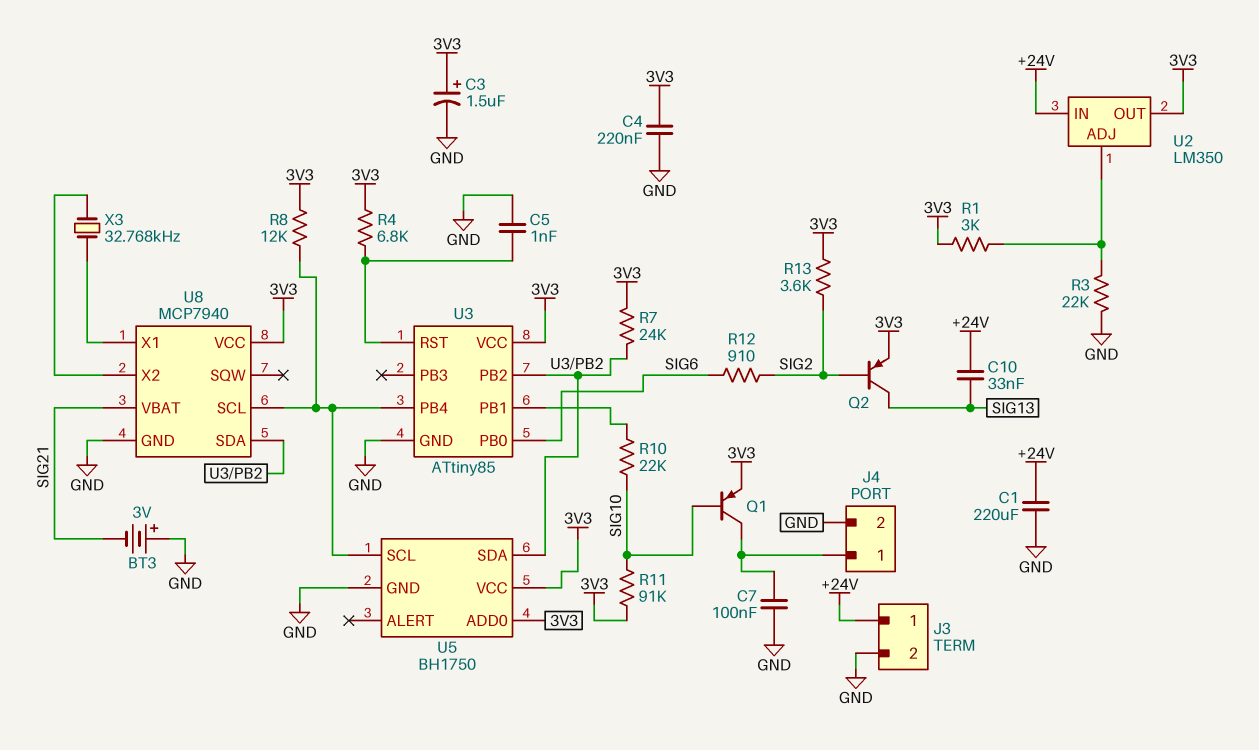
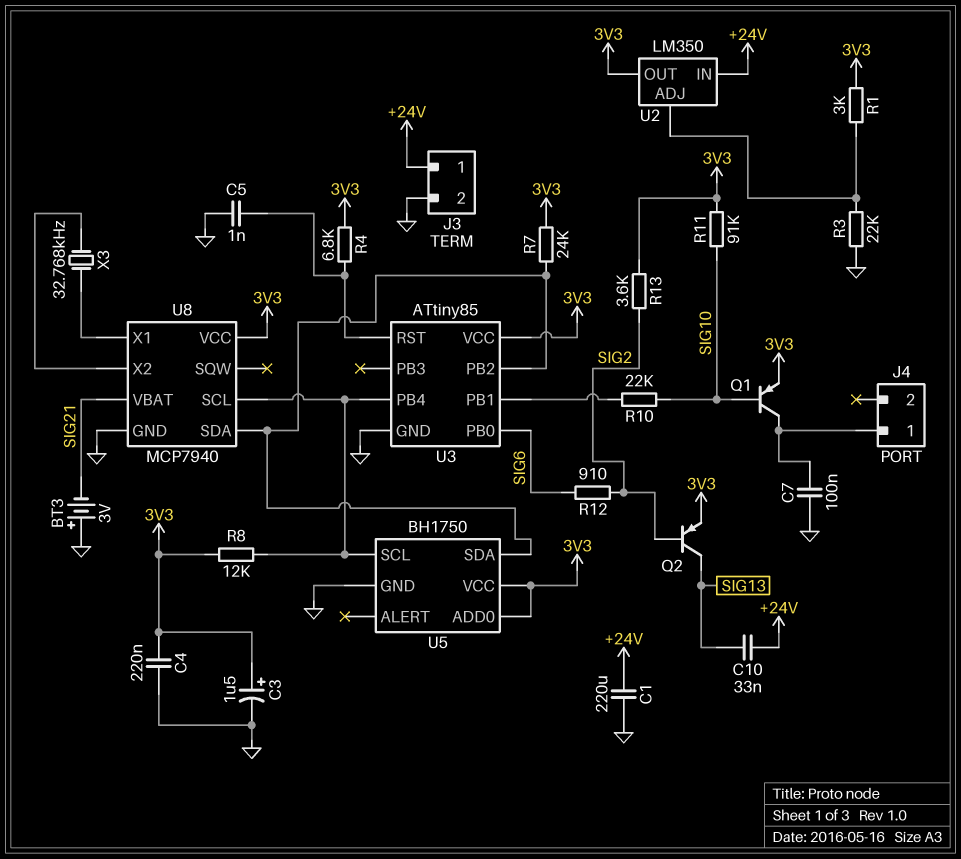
J4 pin 2: GND -> none

